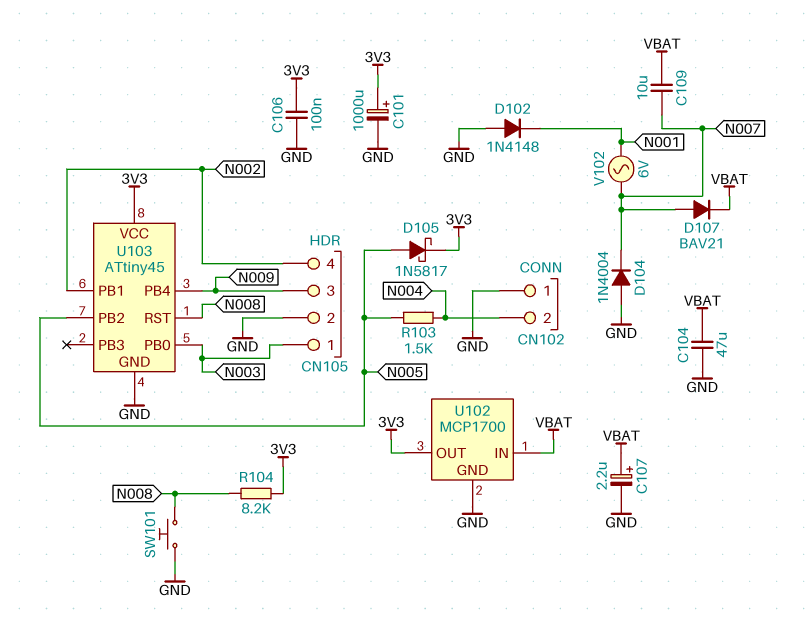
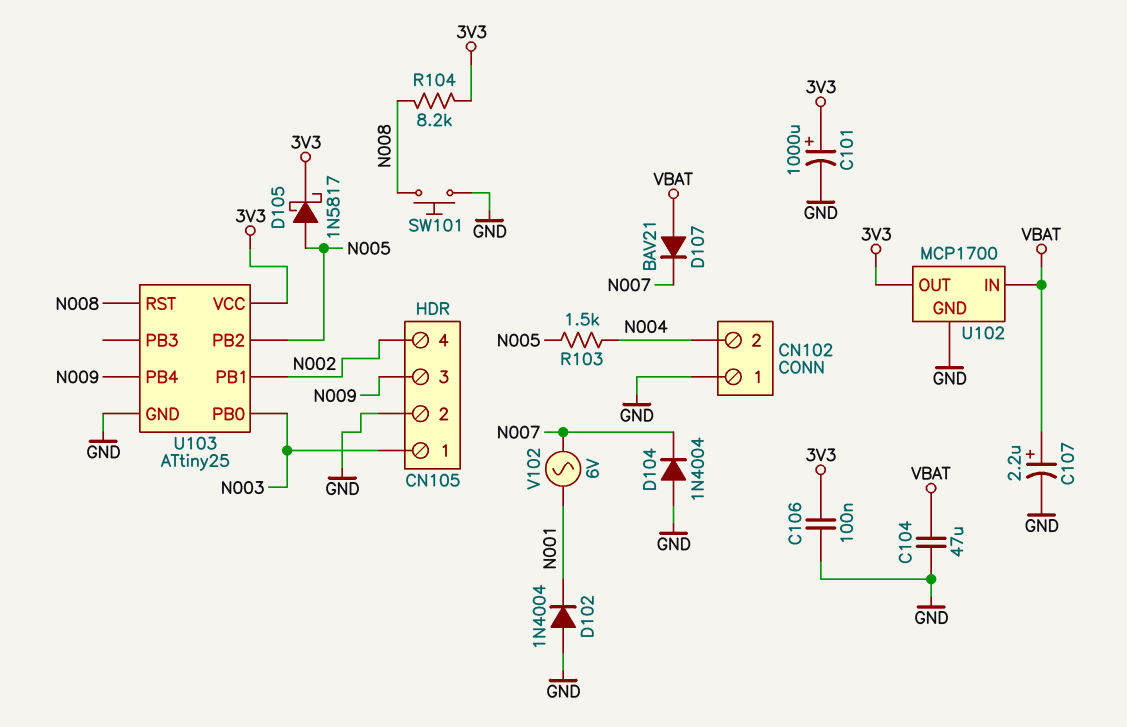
C109: 10uF (N007, VBAT) -> none
D102: diode 1N4148 (A GND, K N001) -> diode 1N4004 (A GND, K N001)
D107: diode BAV21 (A N007, K VBAT) -> diode BAV21 (A VBAT, K N007)
U103: ATtiny45 -> ATtiny25

